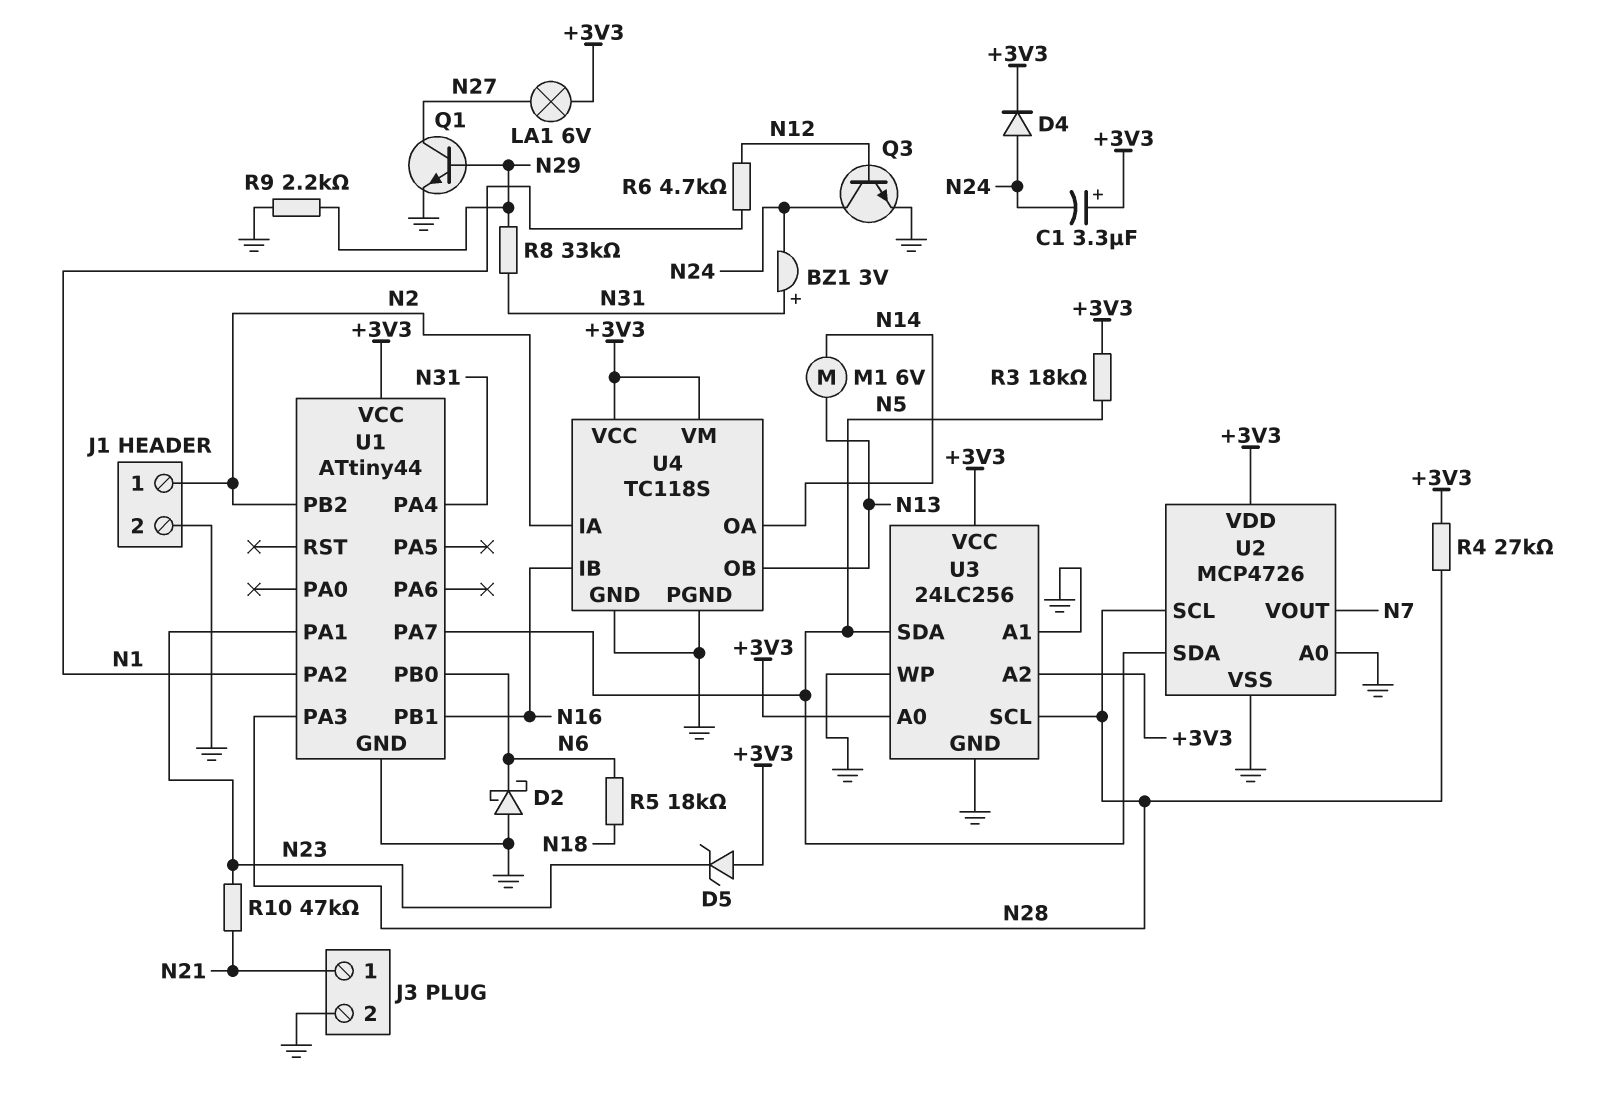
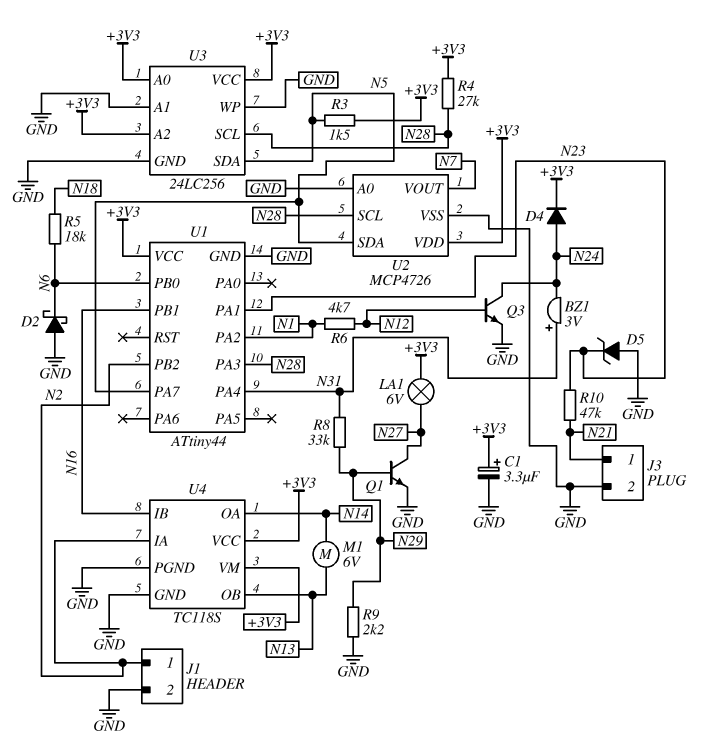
C1: 3.3uF (plus +3V3, minus N24) -> 3.3uF (plus +3V3, minus GND)
D5: zener (A +3V3, K N23) -> zener (A GND, K N23)
R3: 18k (+3V3, N5) -> 1.5k (+3V3, N5)

